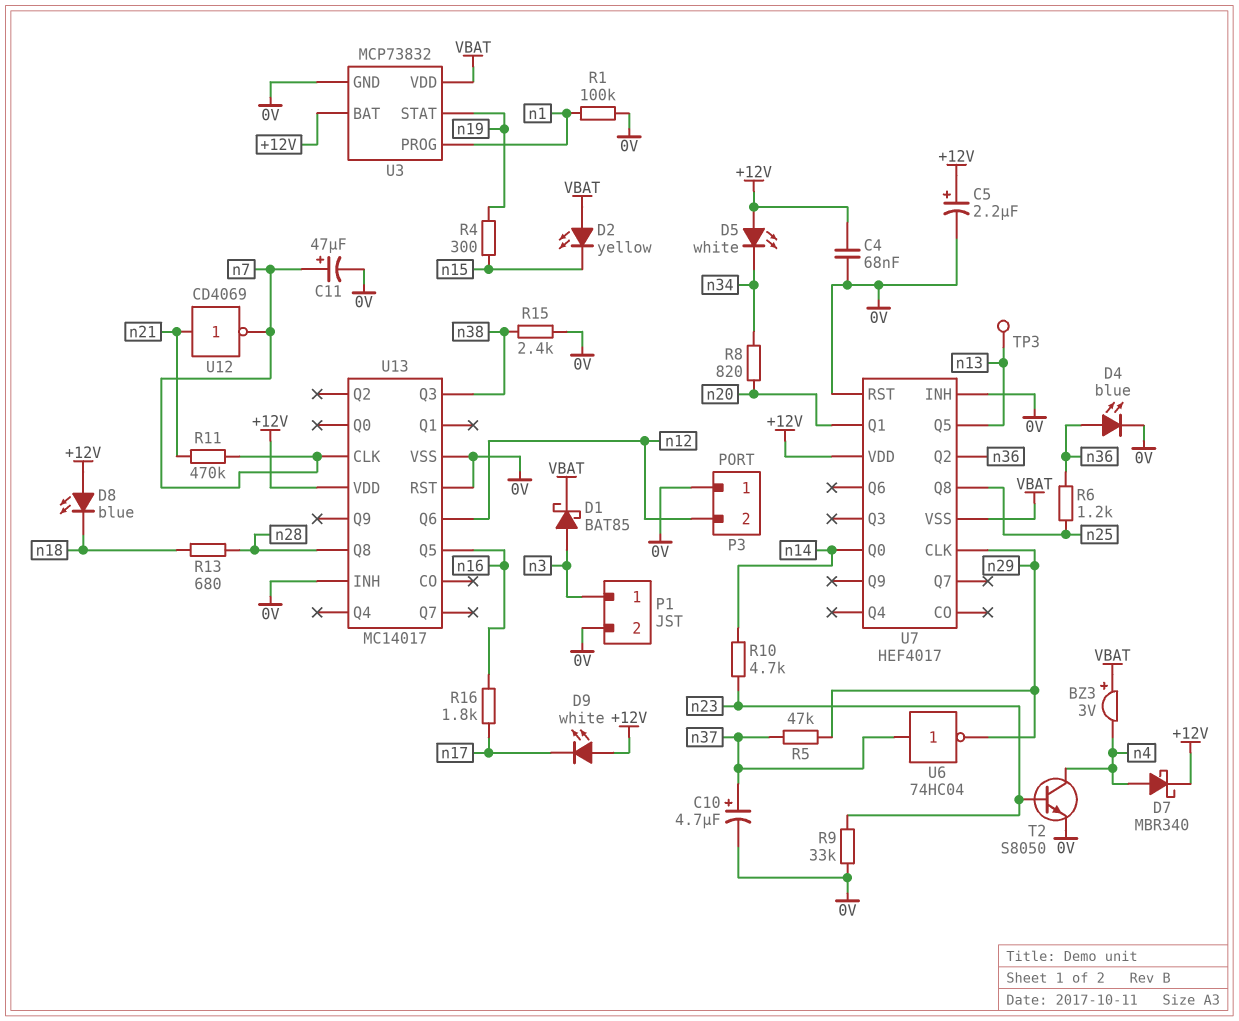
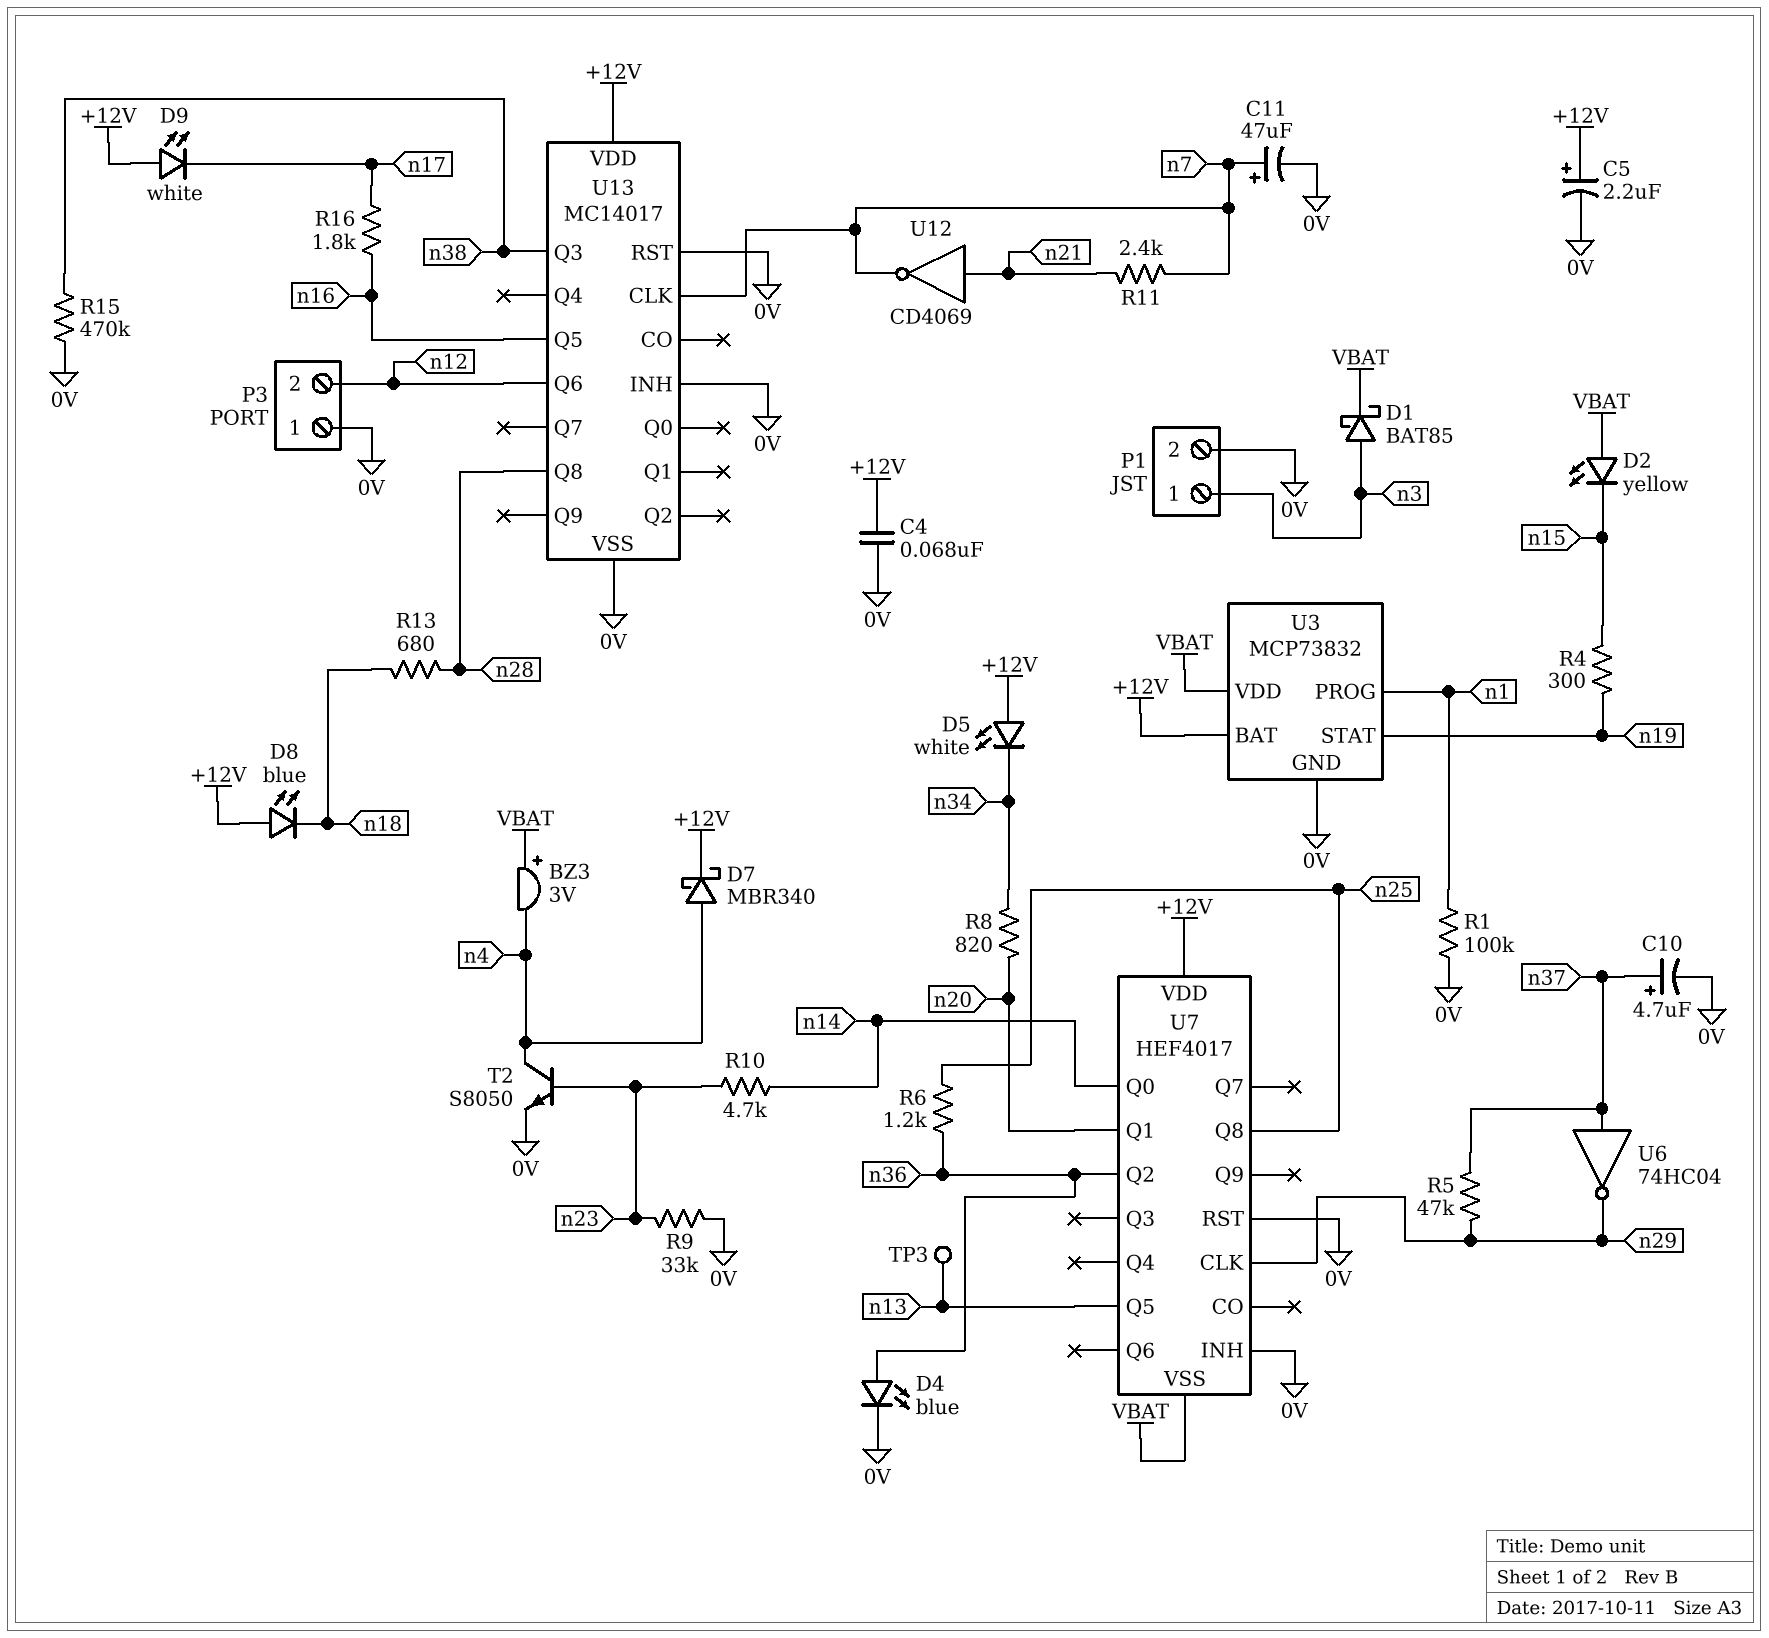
R11: 470k (n7, n21) -> 2.4k (n7, n21)
R15: 2.4k (0V, n38) -> 470k (0V, n38)

